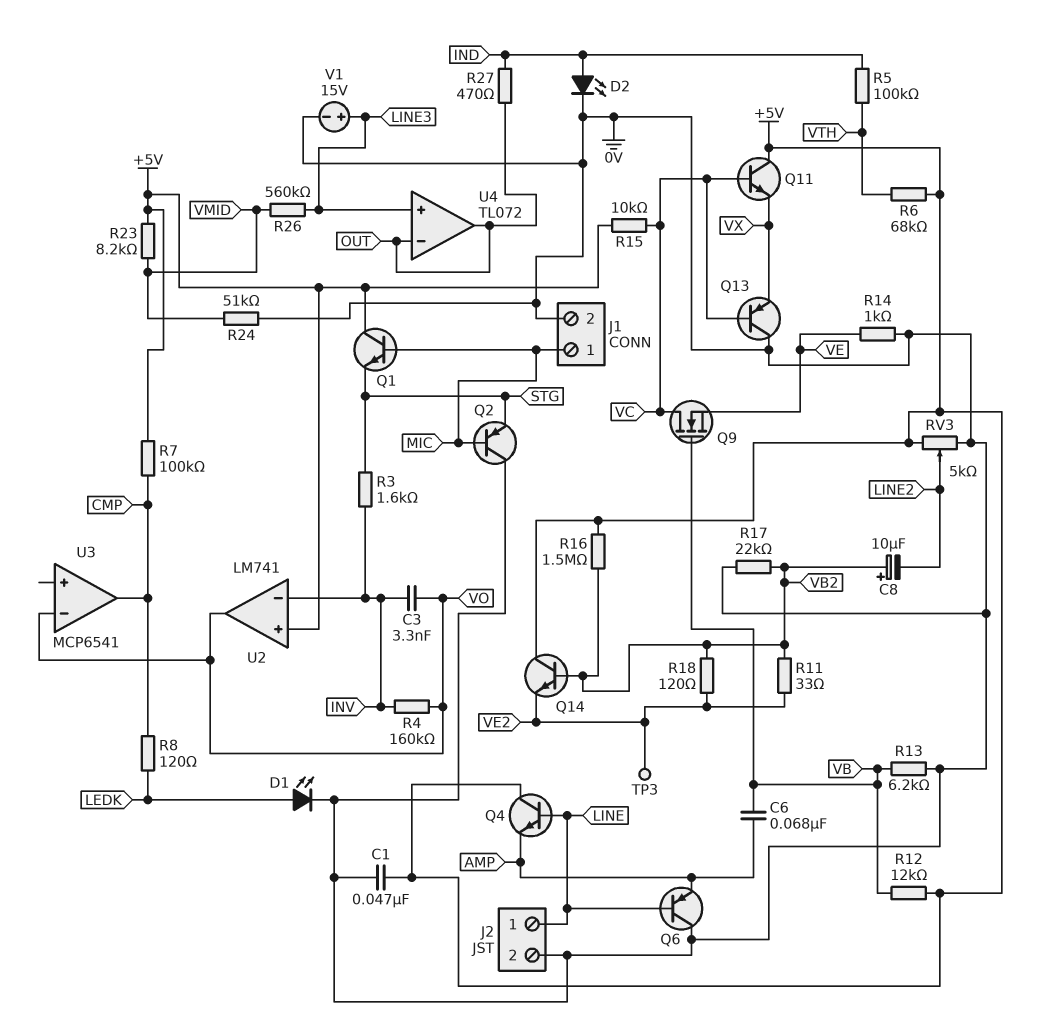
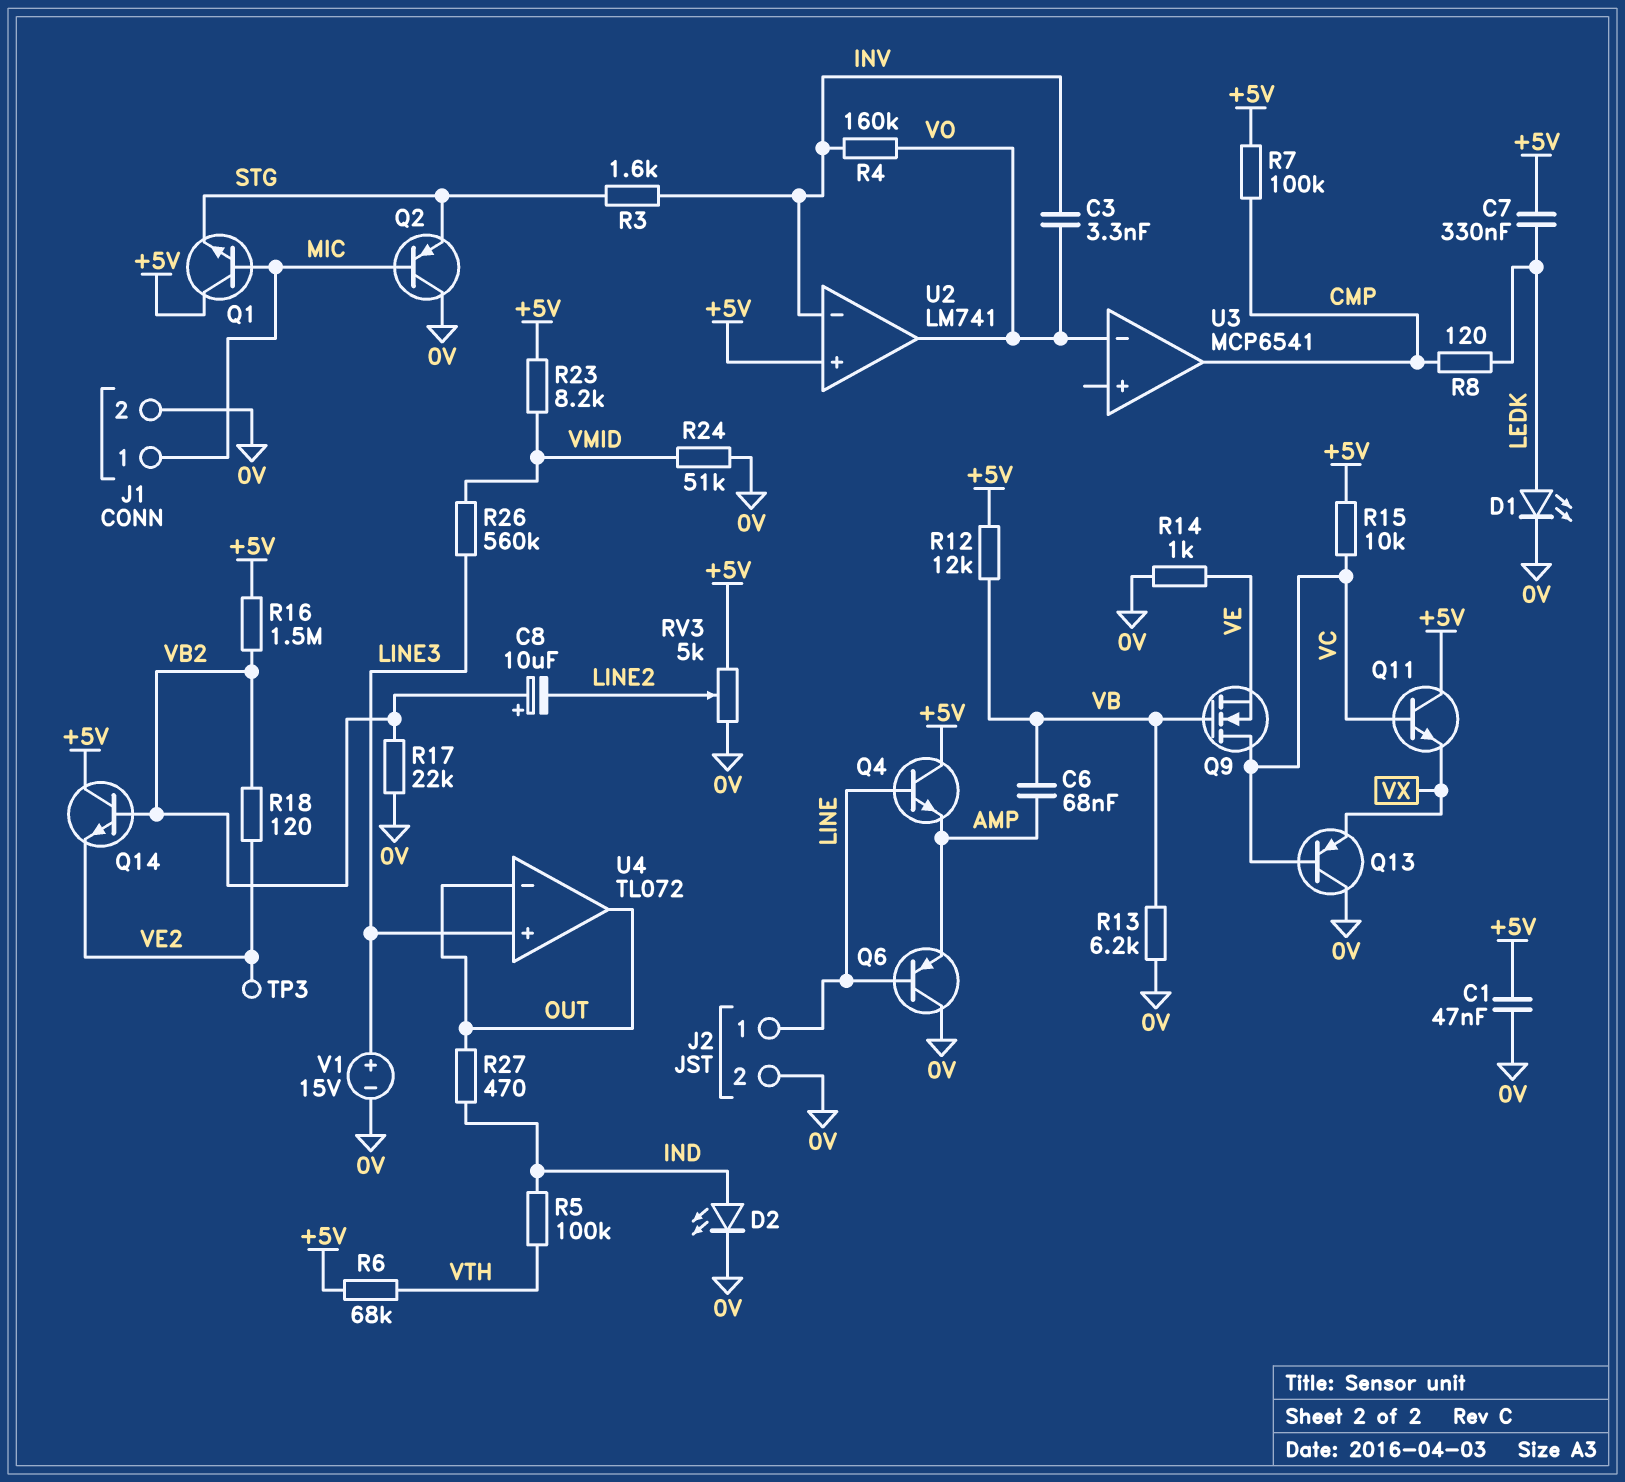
C7: none -> 330nF (+5V, LEDK)
R11: 33 (VB2, VE2) -> none

